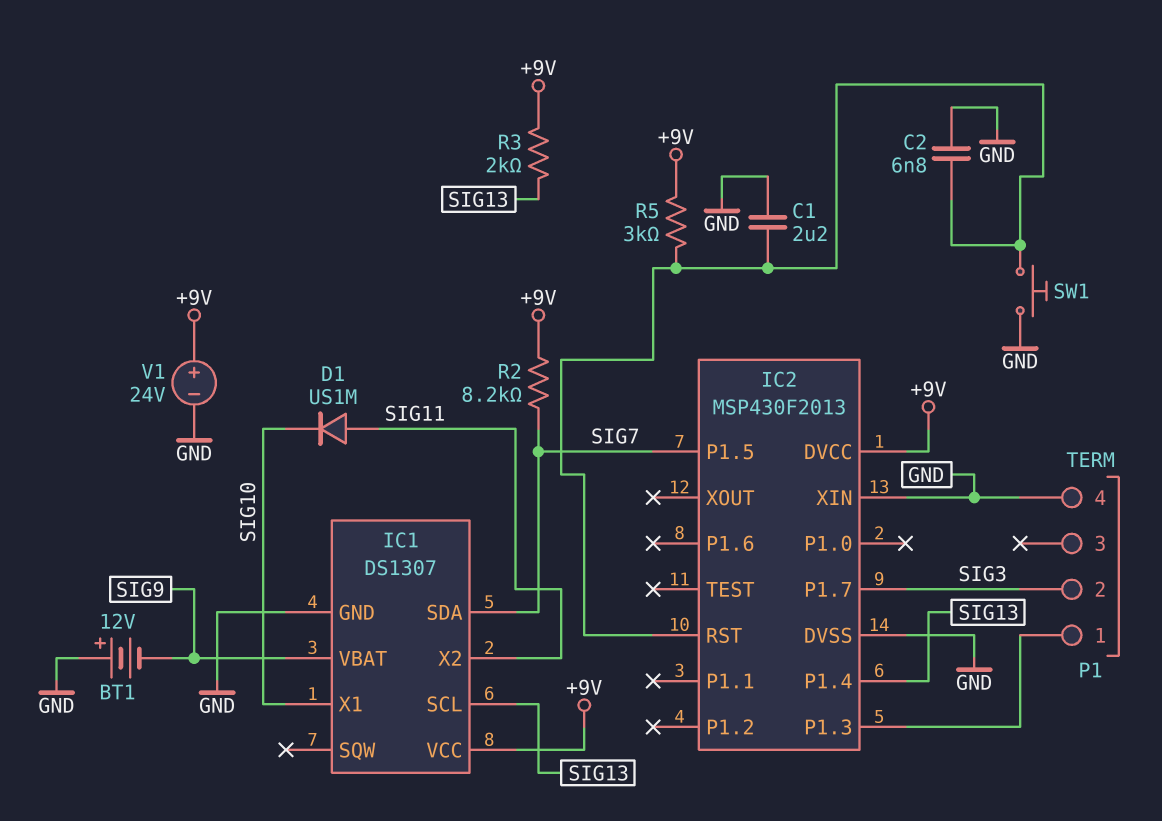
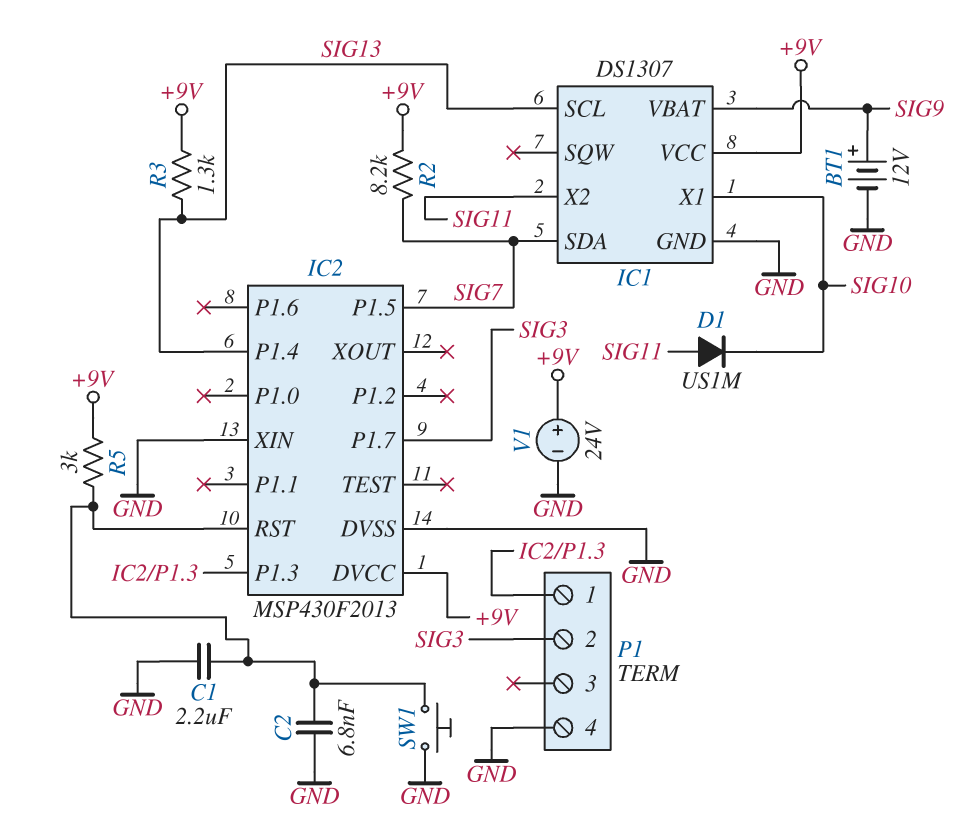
BT1: 12V (plus GND, minus SIG9) -> 12V (plus SIG9, minus GND)
R3: 2k (+9V, SIG13) -> 1.3k (+9V, SIG13)

